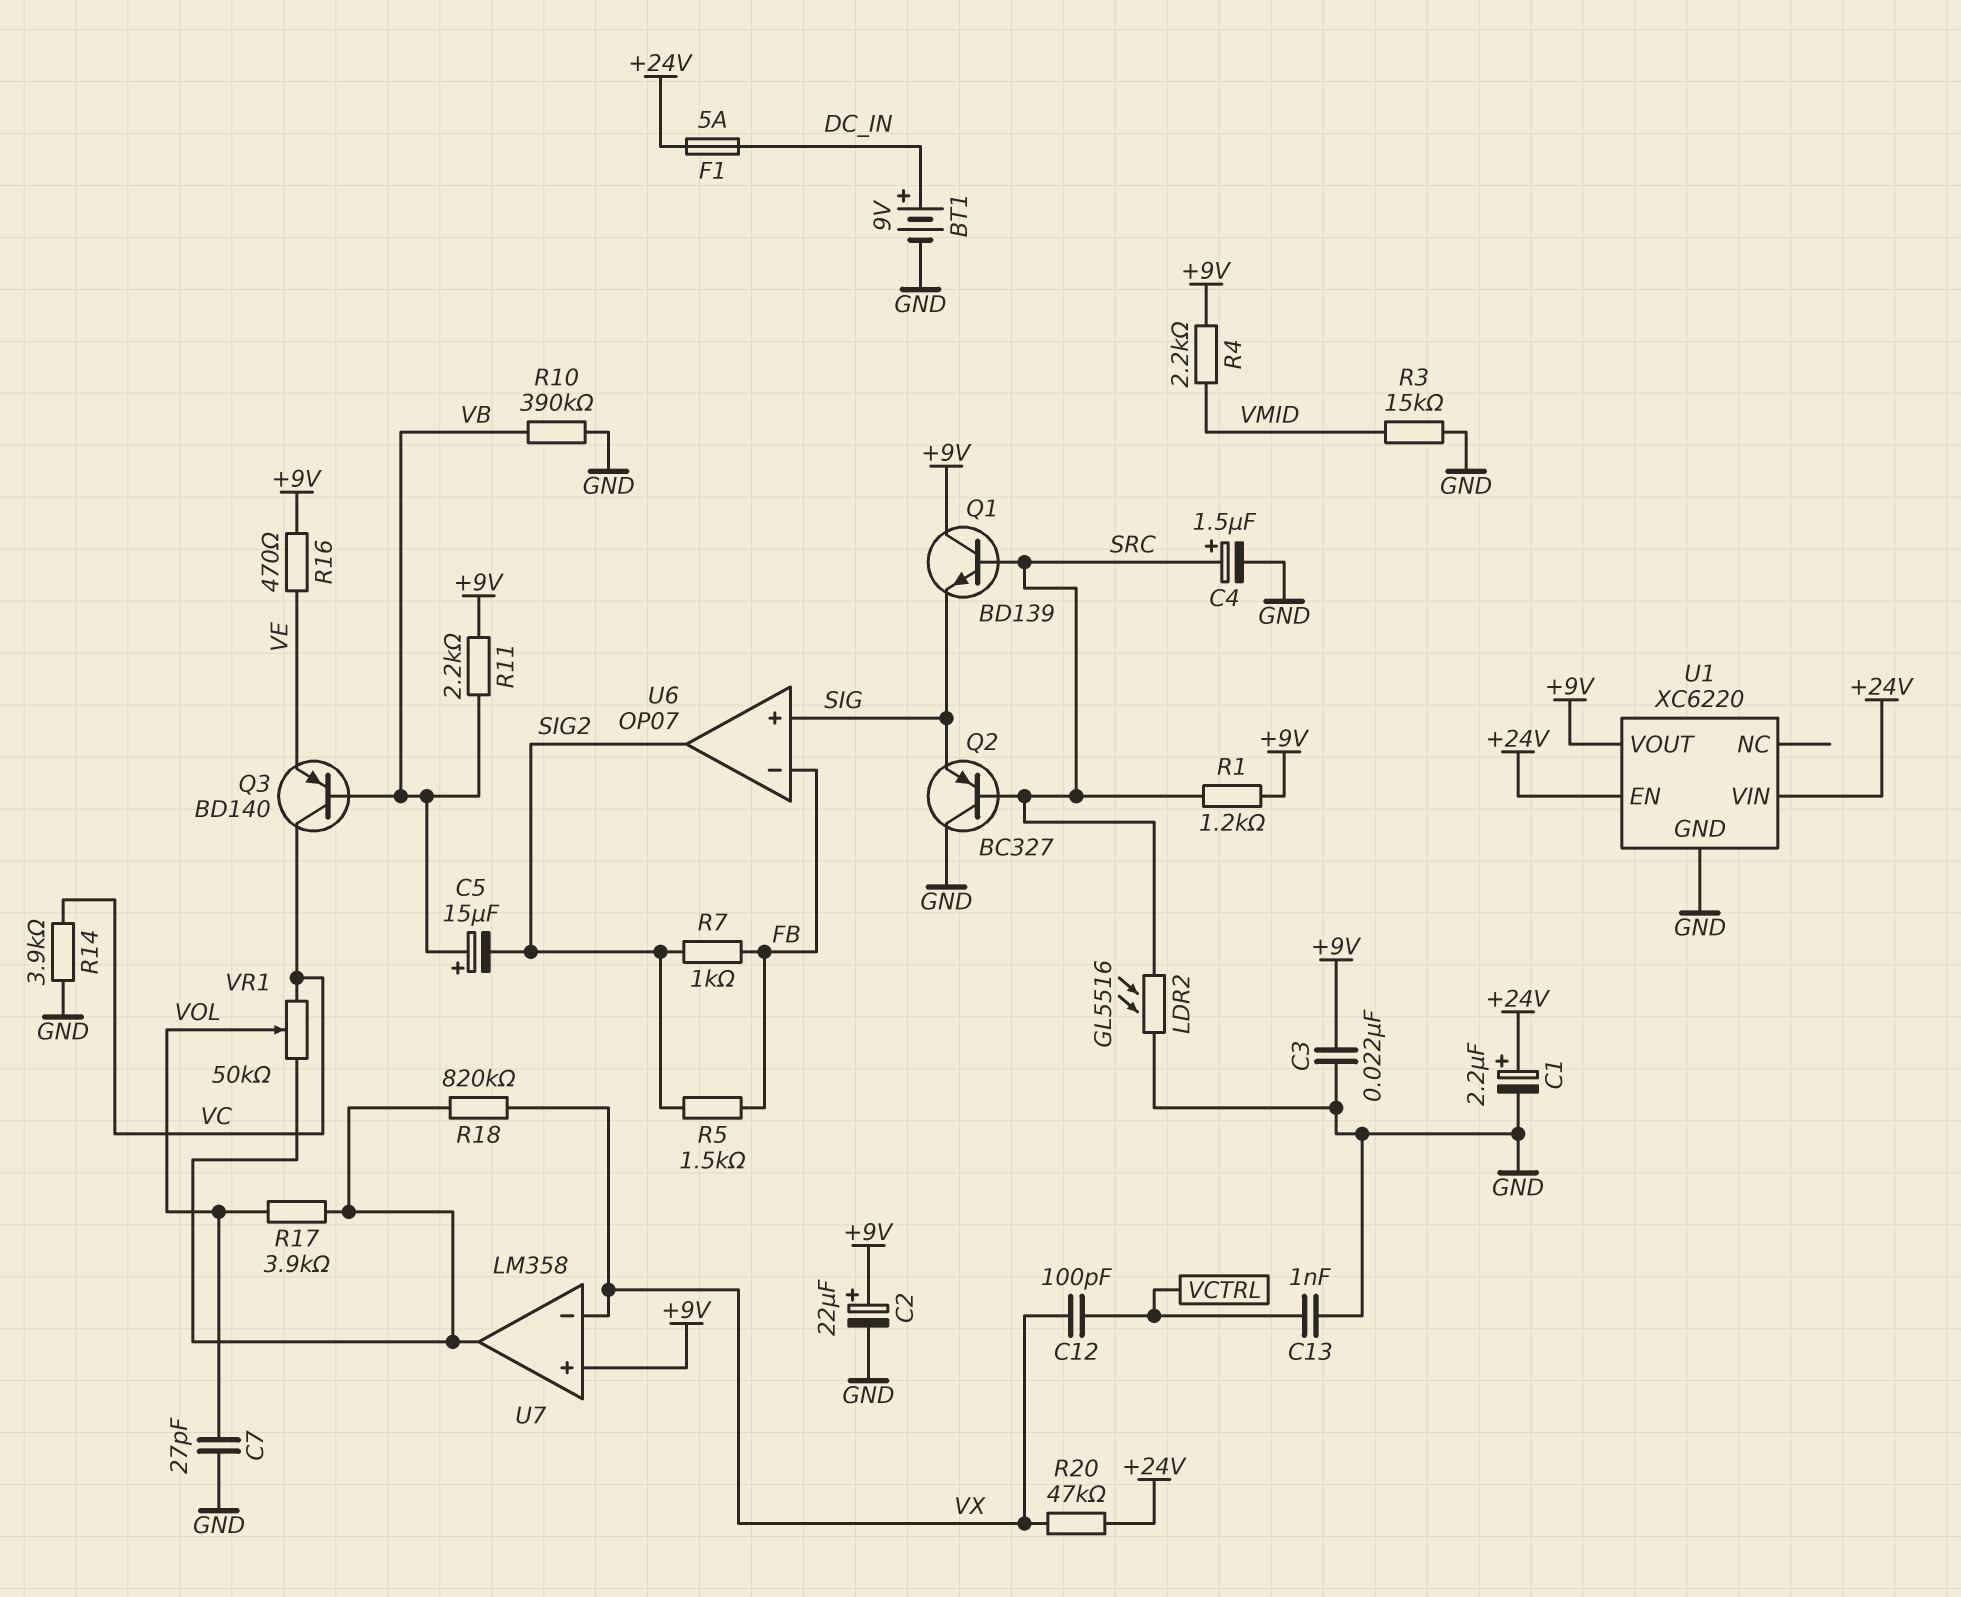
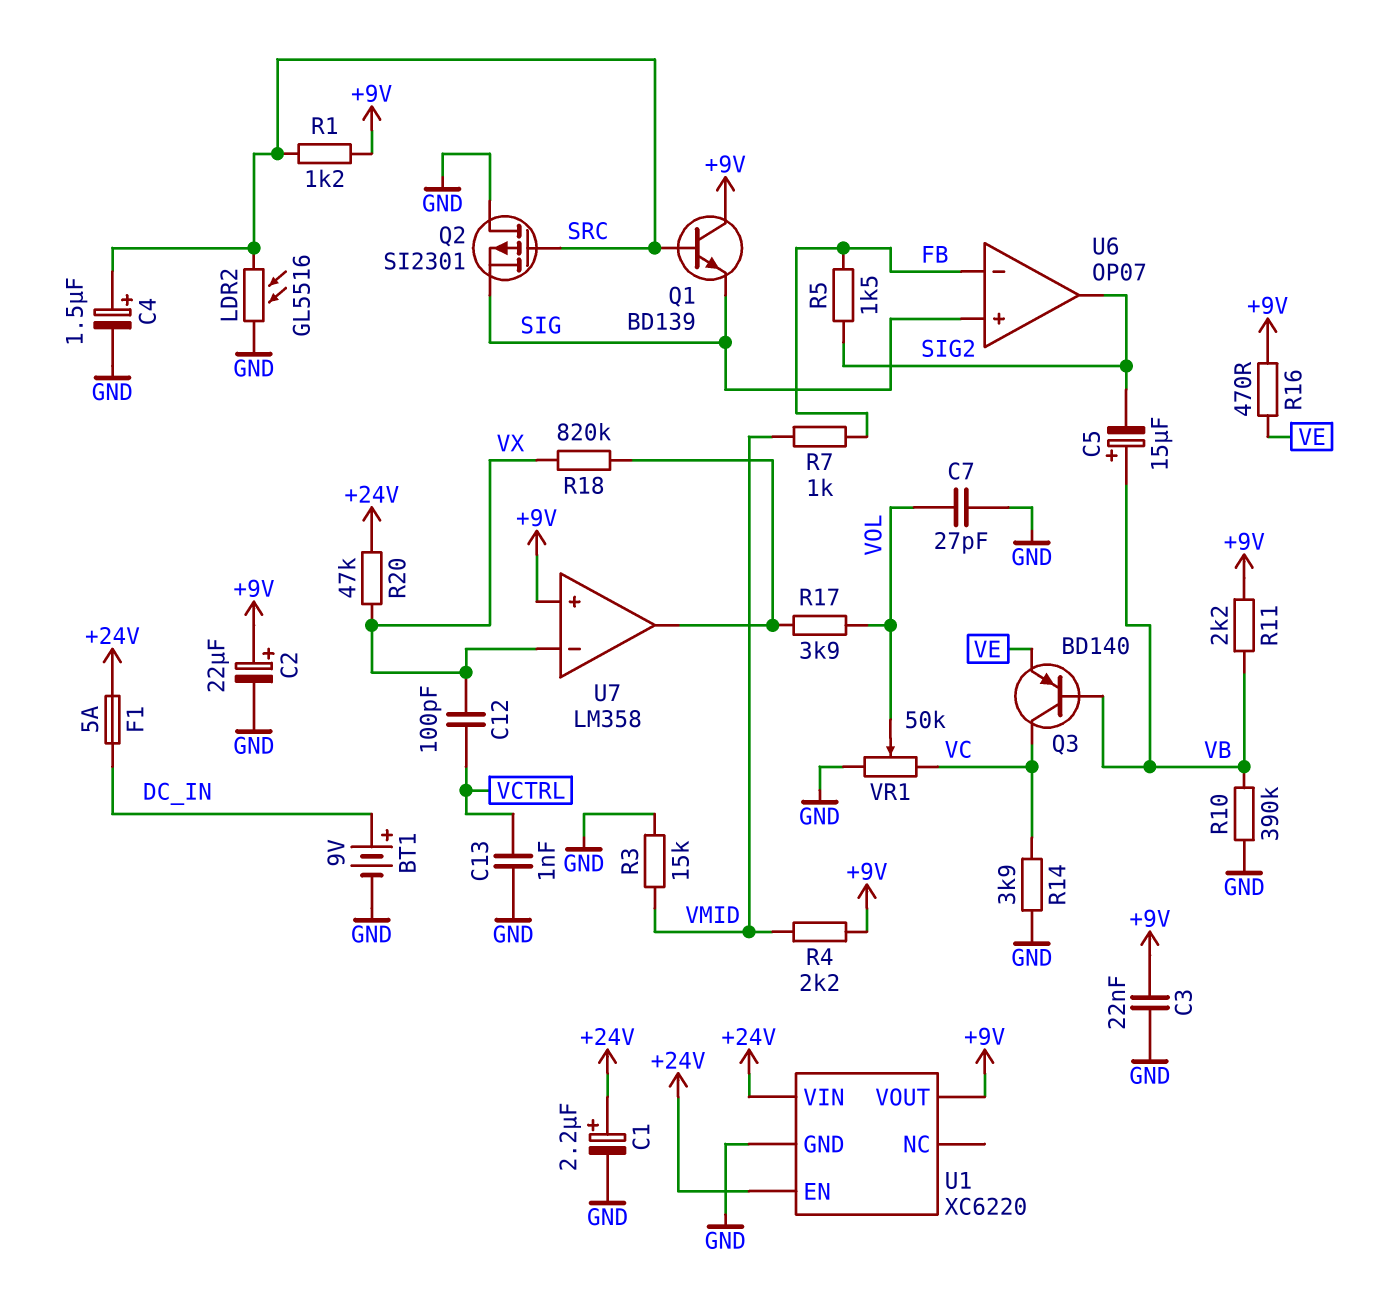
Q2: PNP BC327 (B SRC, C GND, E SIG) -> PMOS SI2301 (G SRC, D GND, S SIG)
R7: 1k (FB, SIG2) -> 1k (FB, VMID)
VR1: 50k (U7/out, VC, wiper VOL) -> 50k (GND, VC, wiper VOL)

